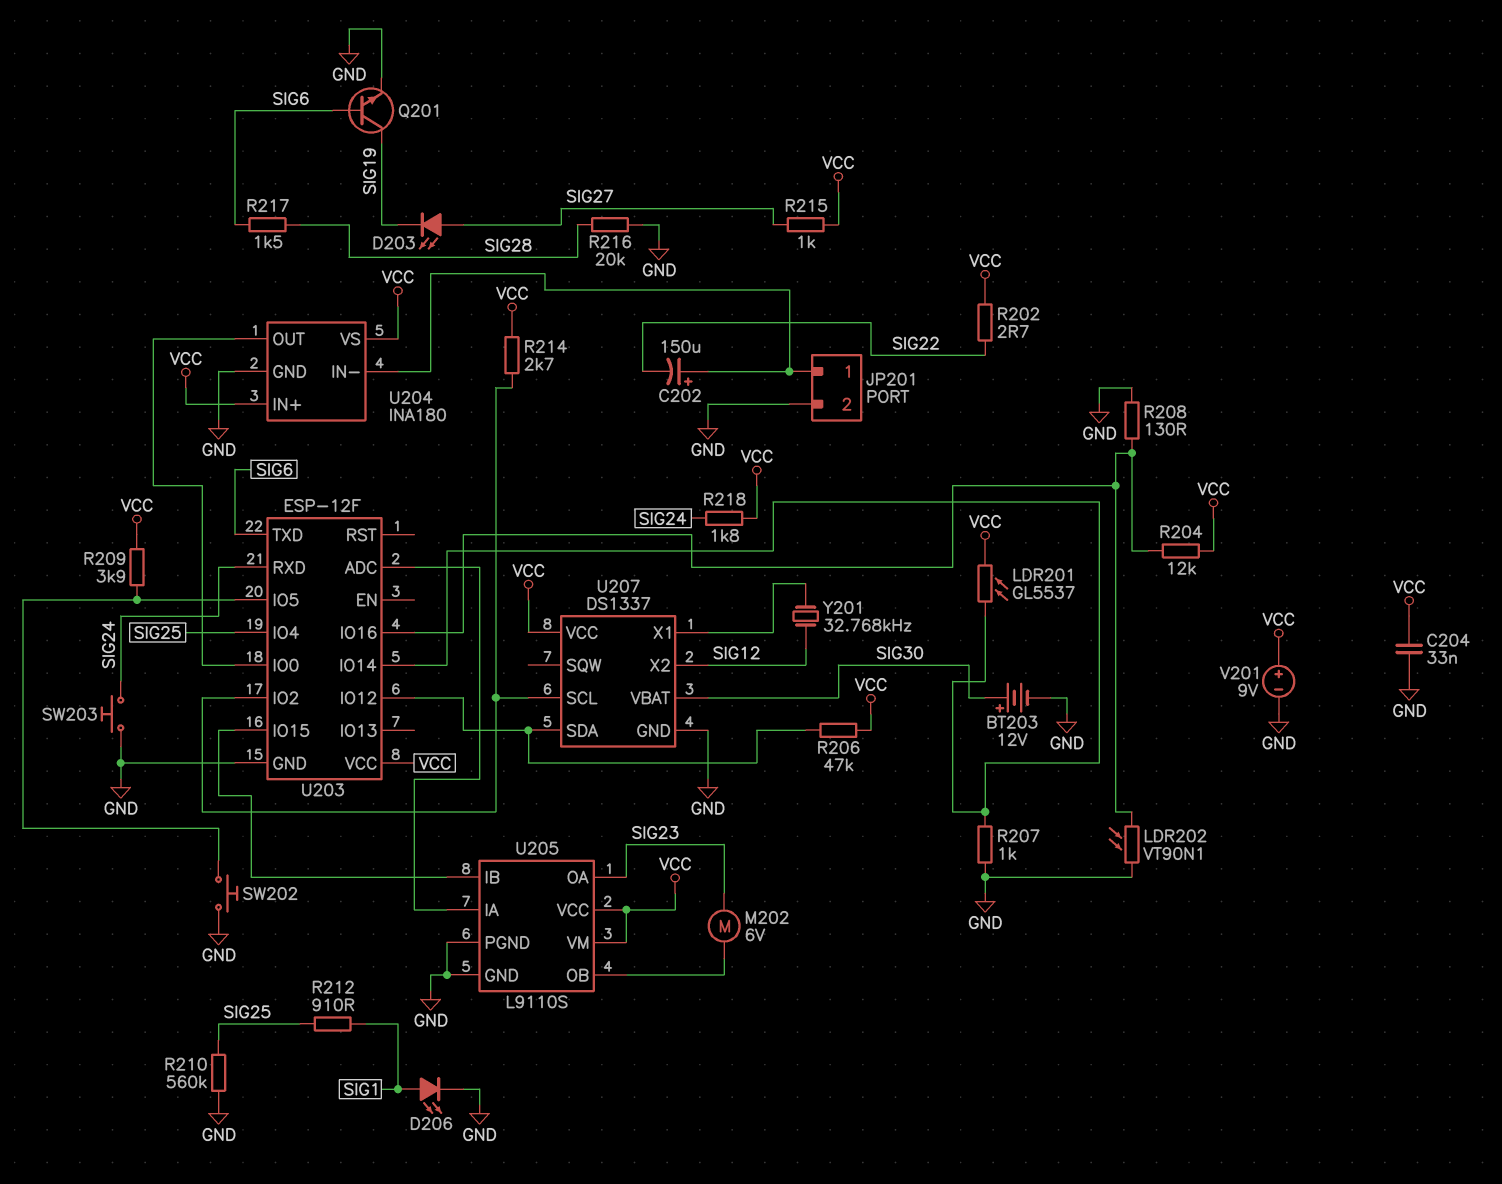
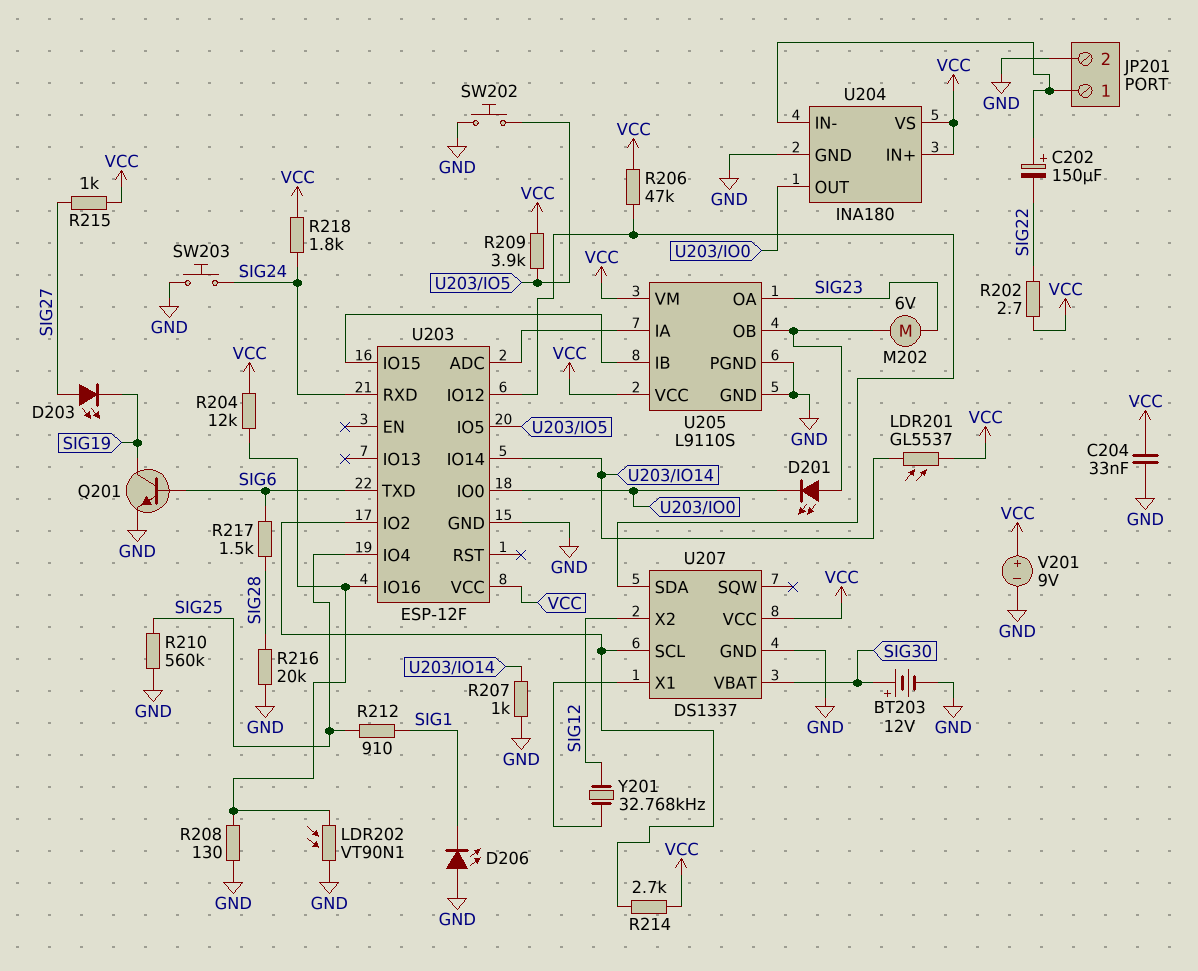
D201: none -> LED (A U205/OB, K U203/IO0)
D206: LED (A SIG1, K GND) -> LED (A GND, K SIG1)

